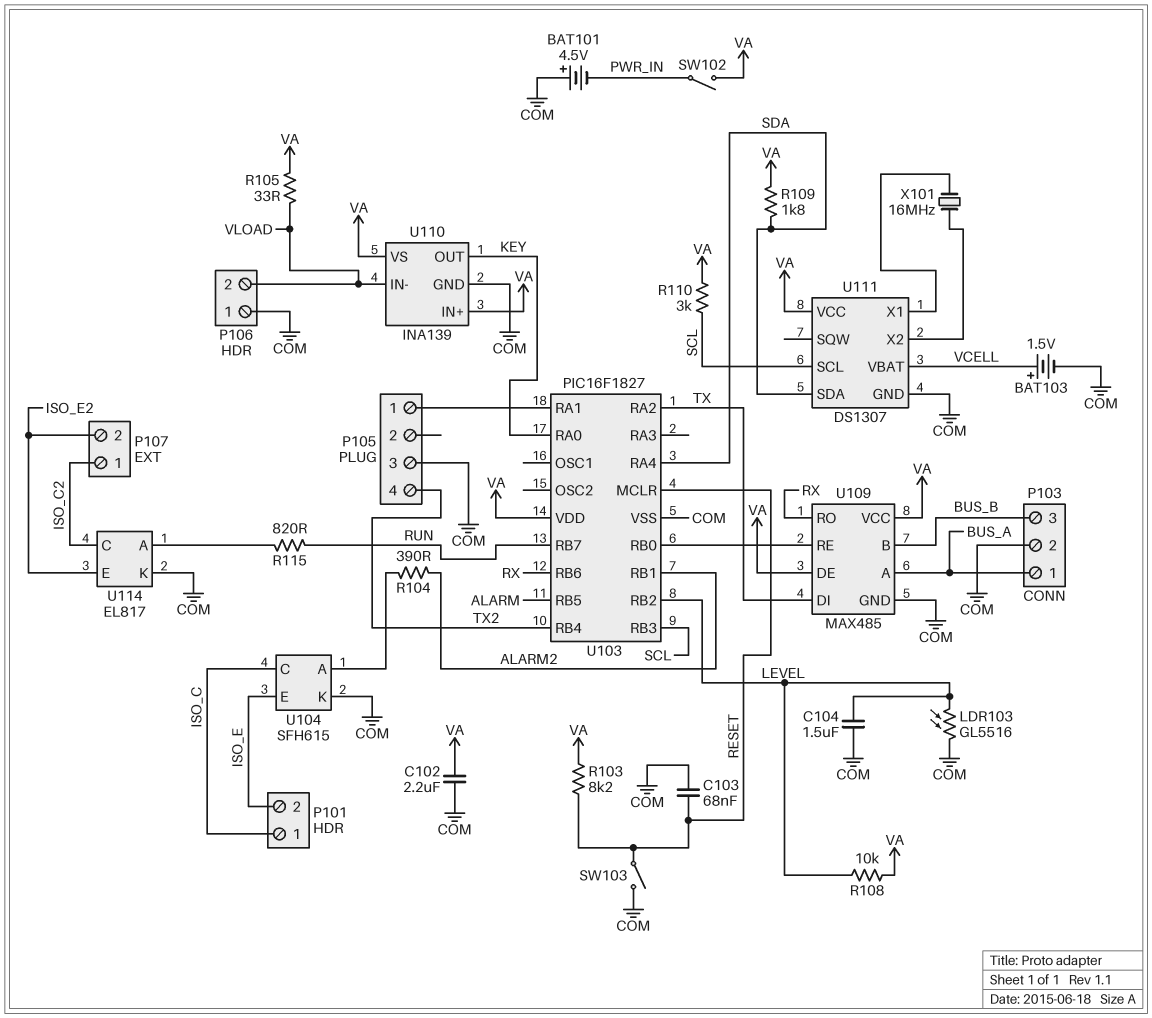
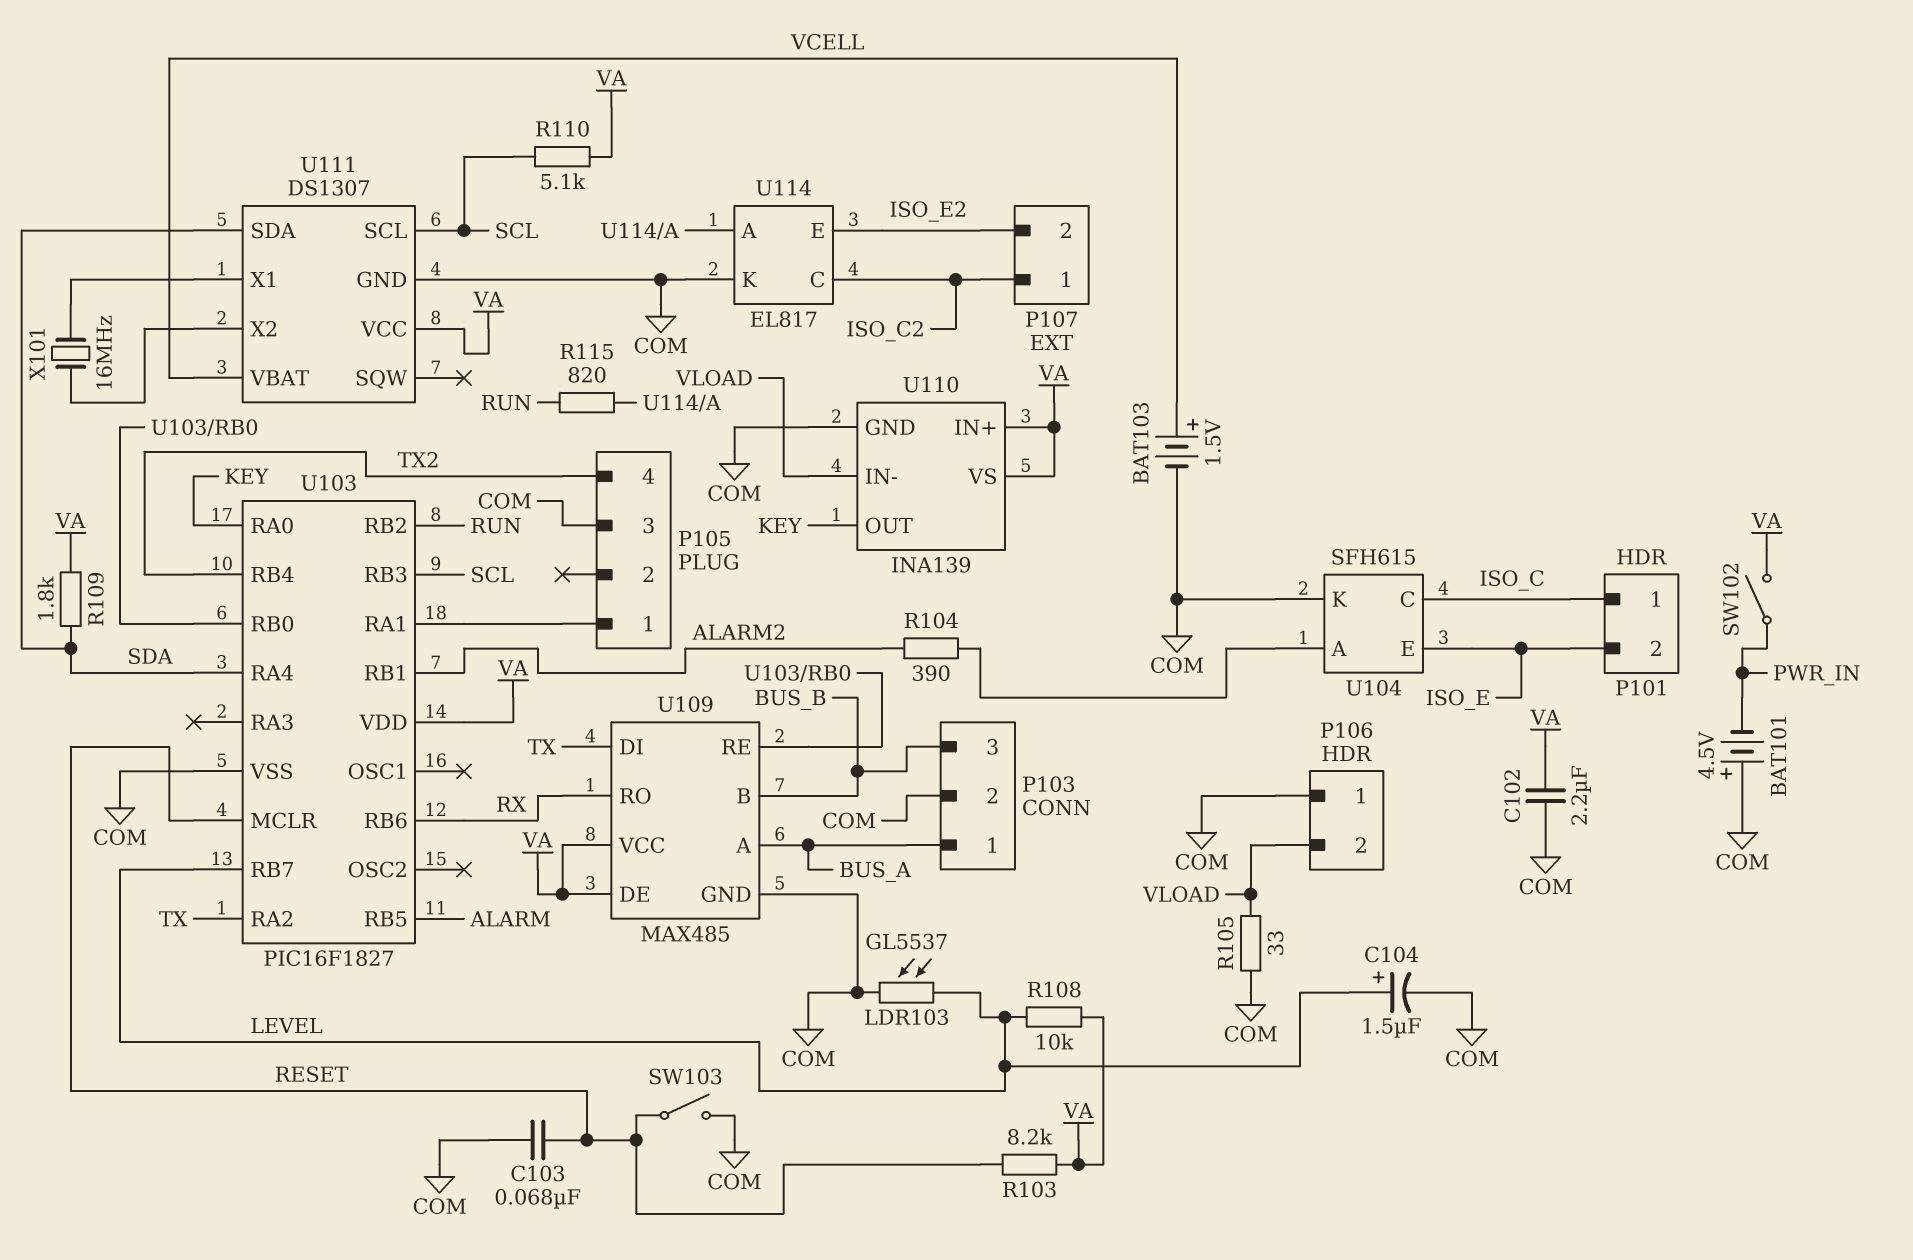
C104: 1.5uF (COM, LEVEL) -> 1.5uF (plus LEVEL, minus COM)
LDR103: GL5516 (COM, LEVEL) -> GL5537 (COM, LEVEL)
R105: 33 (VA, VLOAD) -> 33 (COM, VLOAD)
R110: 3k (SCL, VA) -> 5.1k (SCL, VA)
U103 pin RB2: LEVEL -> RUN
U103 pin RB7: RUN -> LEVEL

